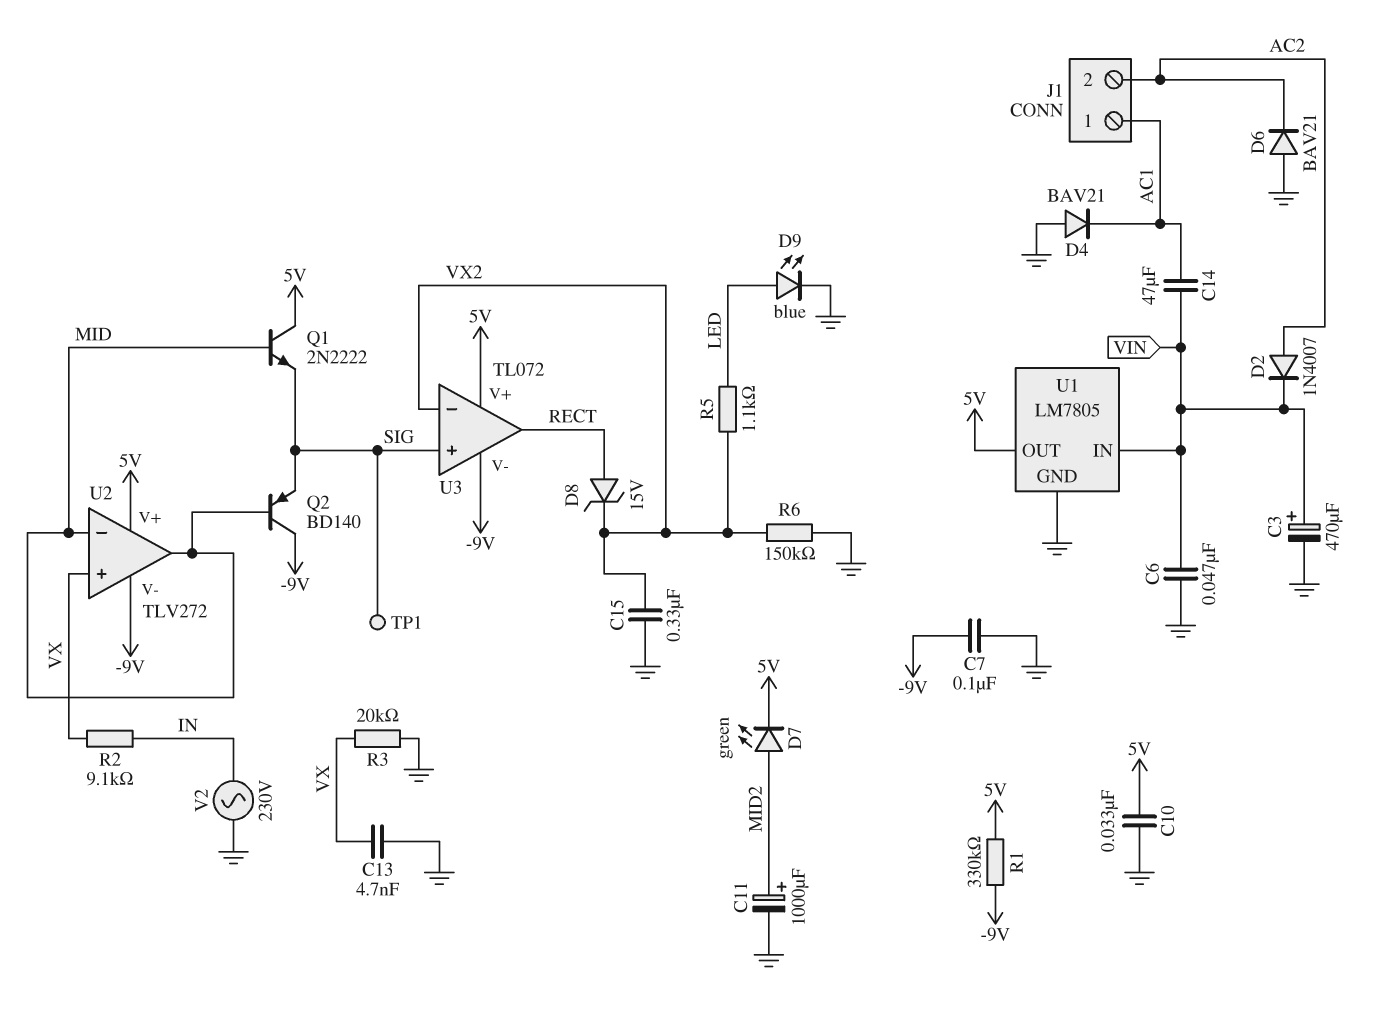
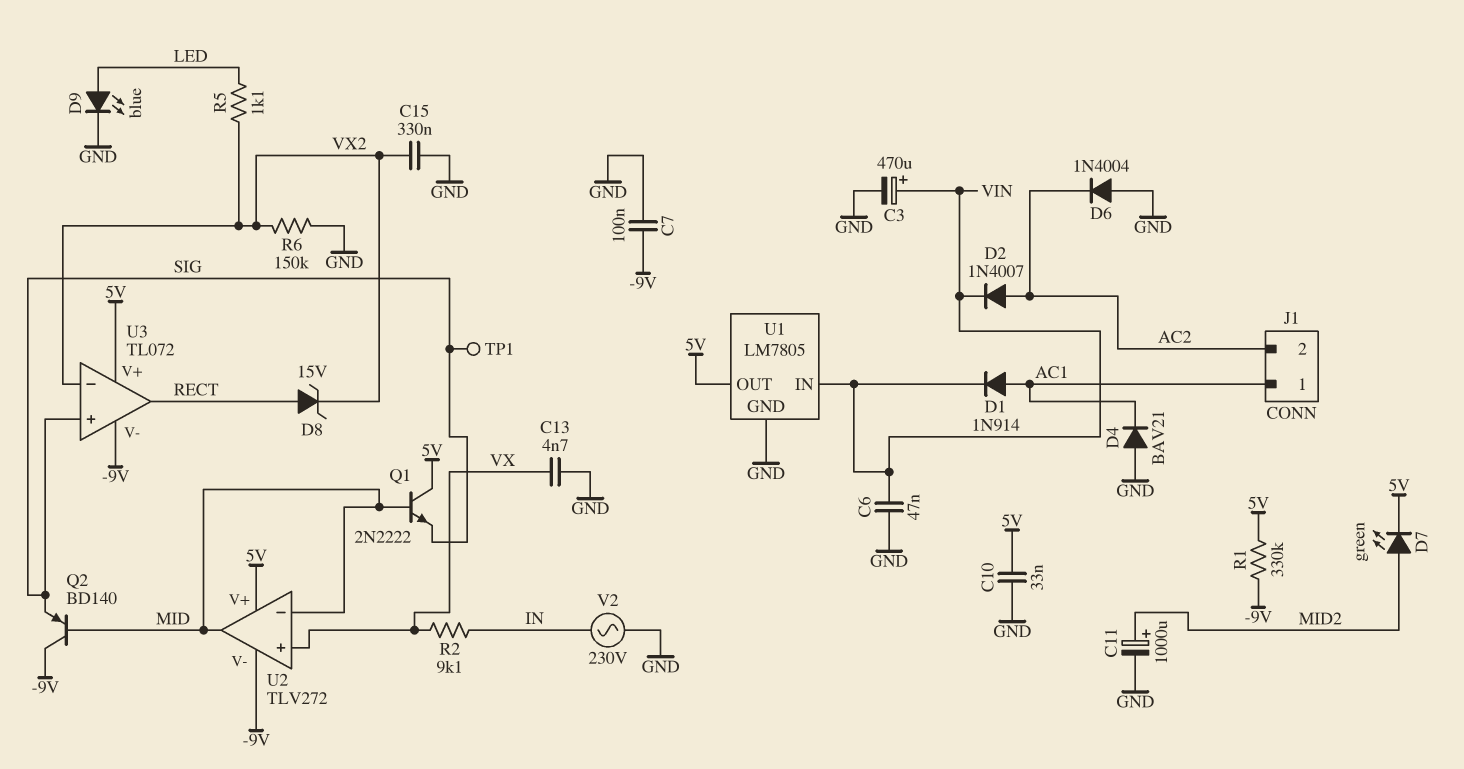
C14: 47uF (AC1, VIN) -> none
D1: none -> diode 1N914 (A AC1, K VIN)
D6: diode BAV21 (A GND, K AC2) -> diode 1N4004 (A GND, K AC2)
R3: 20k (GND, VX) -> none

